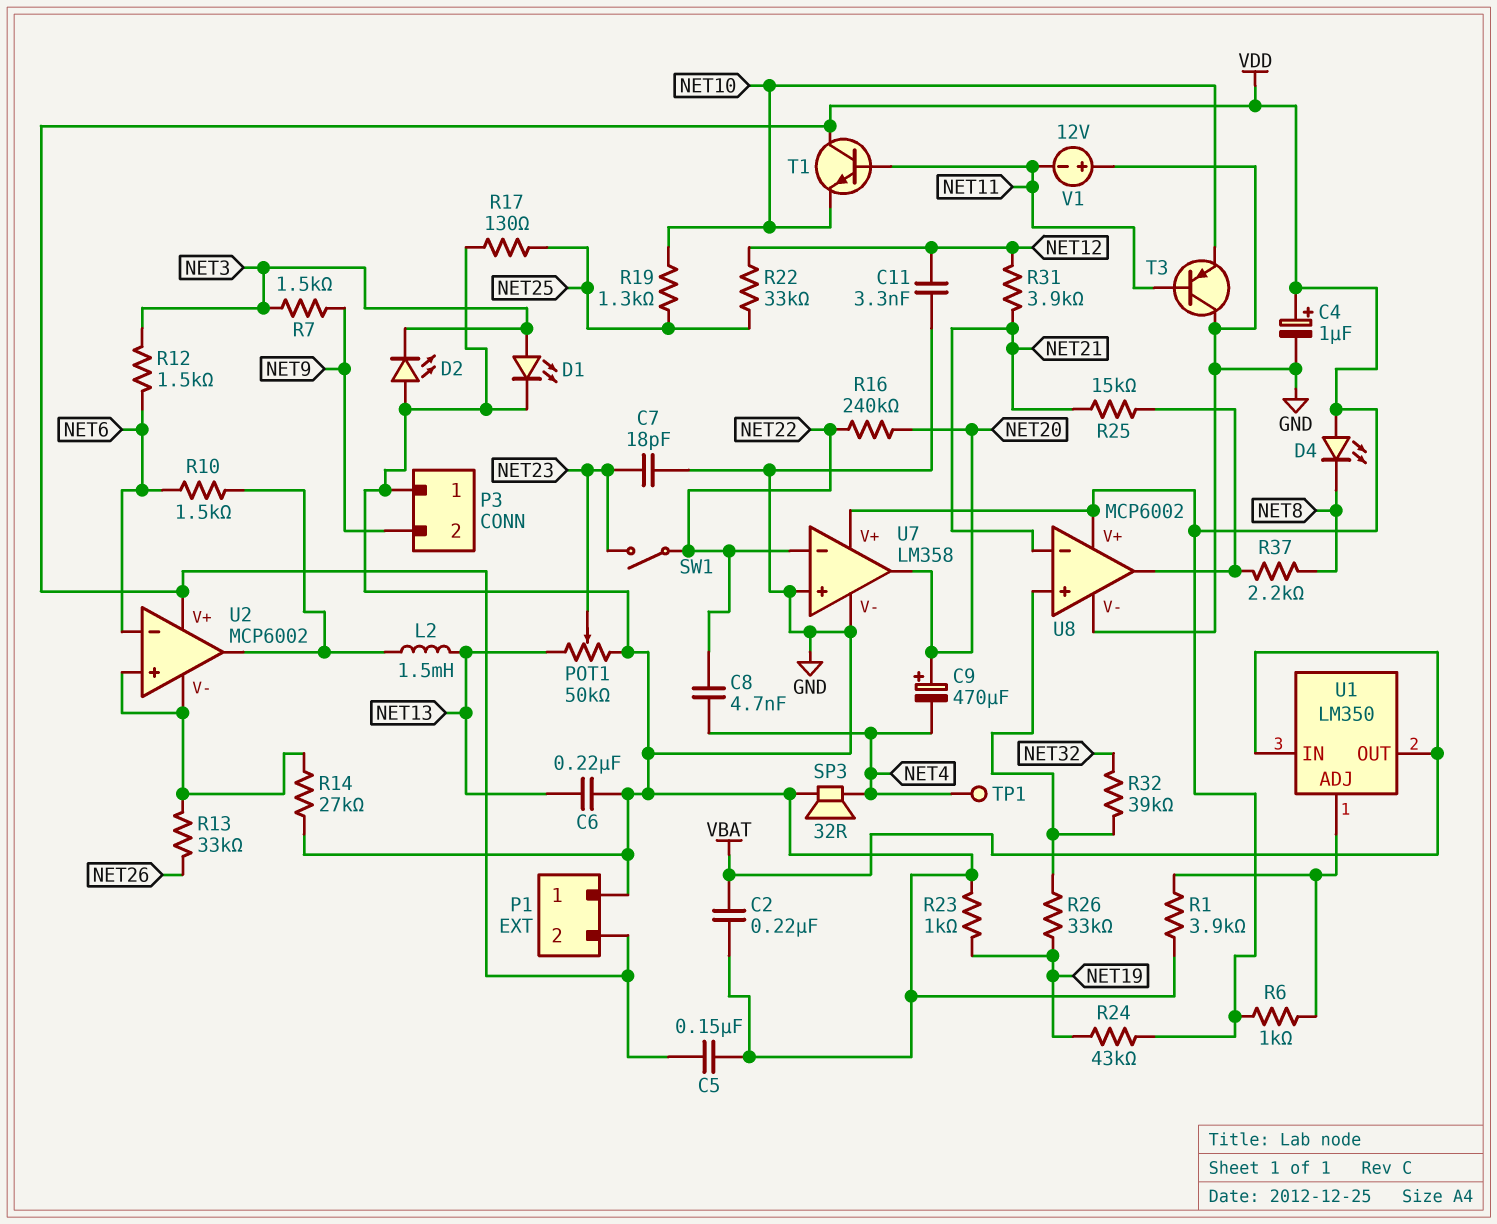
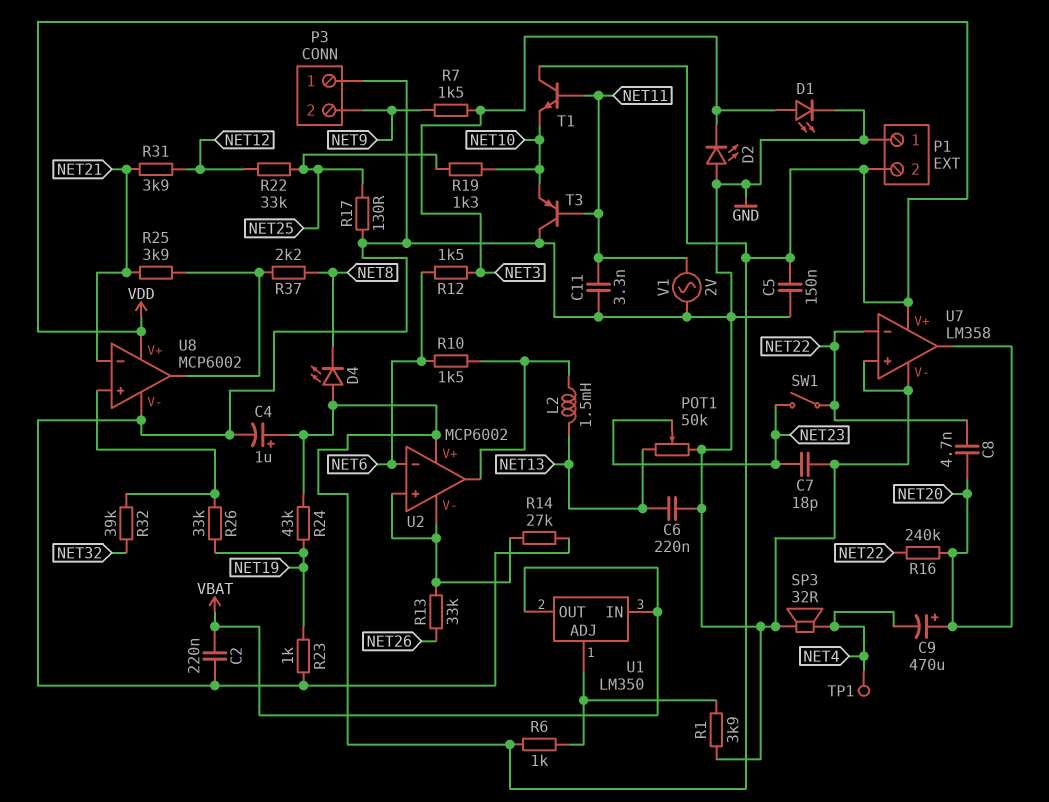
C8: 4.7nF (NET4, NET22) -> 4.7nF (NET20, NET22)
C11: 3.3nF (GND, NET12) -> 3.3nF (GND, NET11)
R25: 15k (NET21, U8/out) -> 3.9k (NET21, U8/out)
V1: 12V (plus GND, minus NET11) -> AC 2V (GND, NET11)

